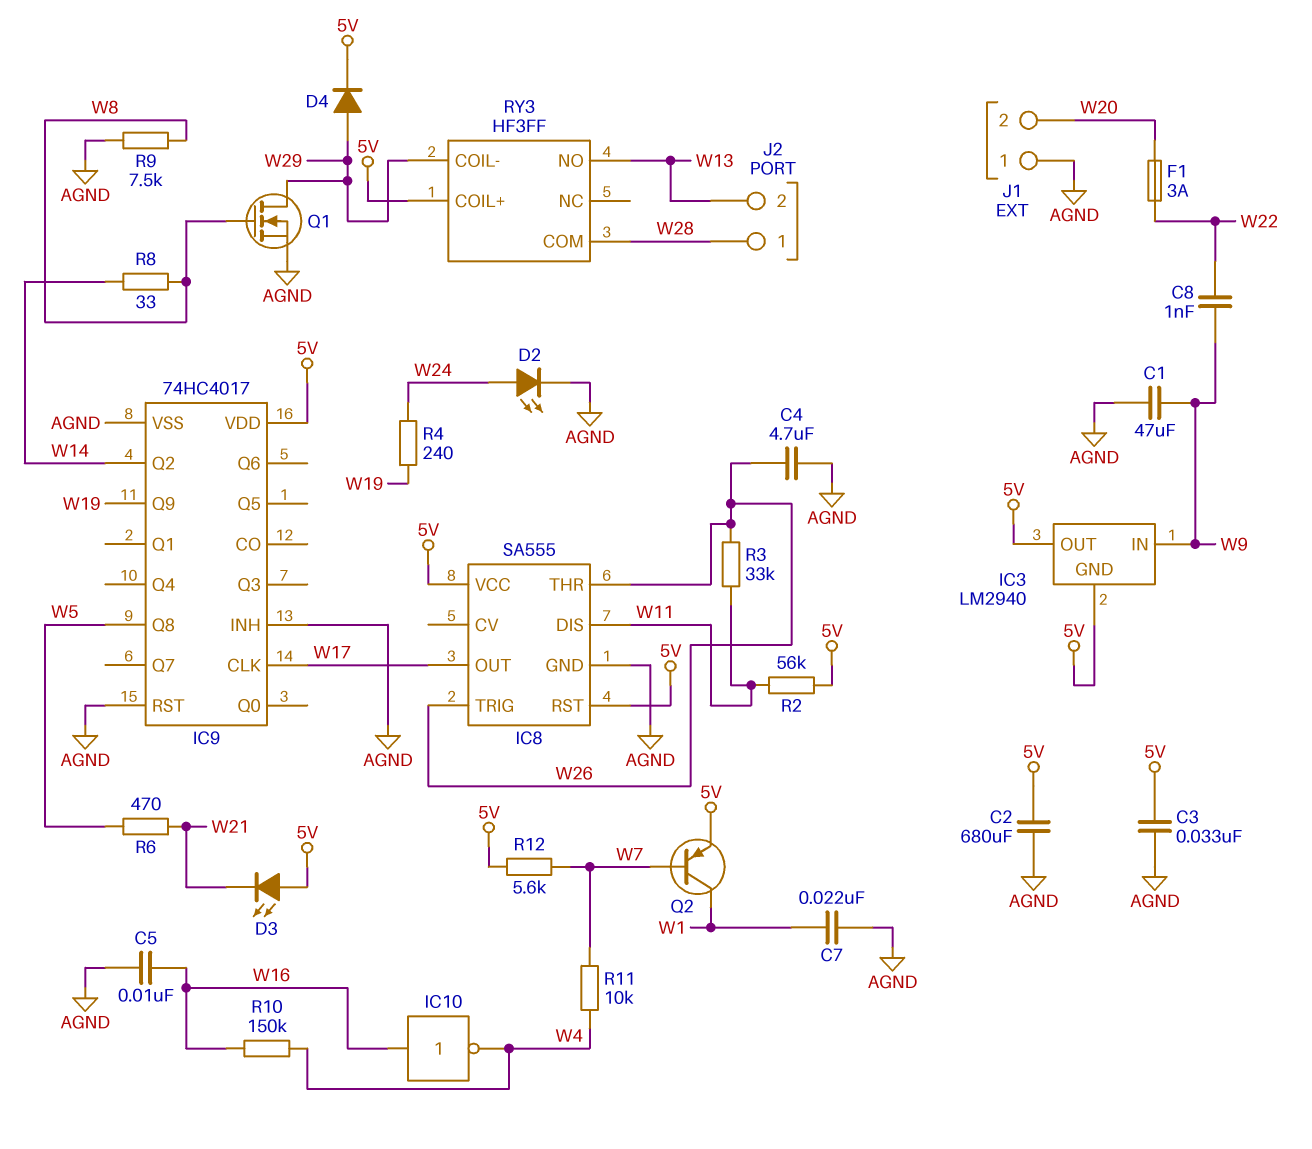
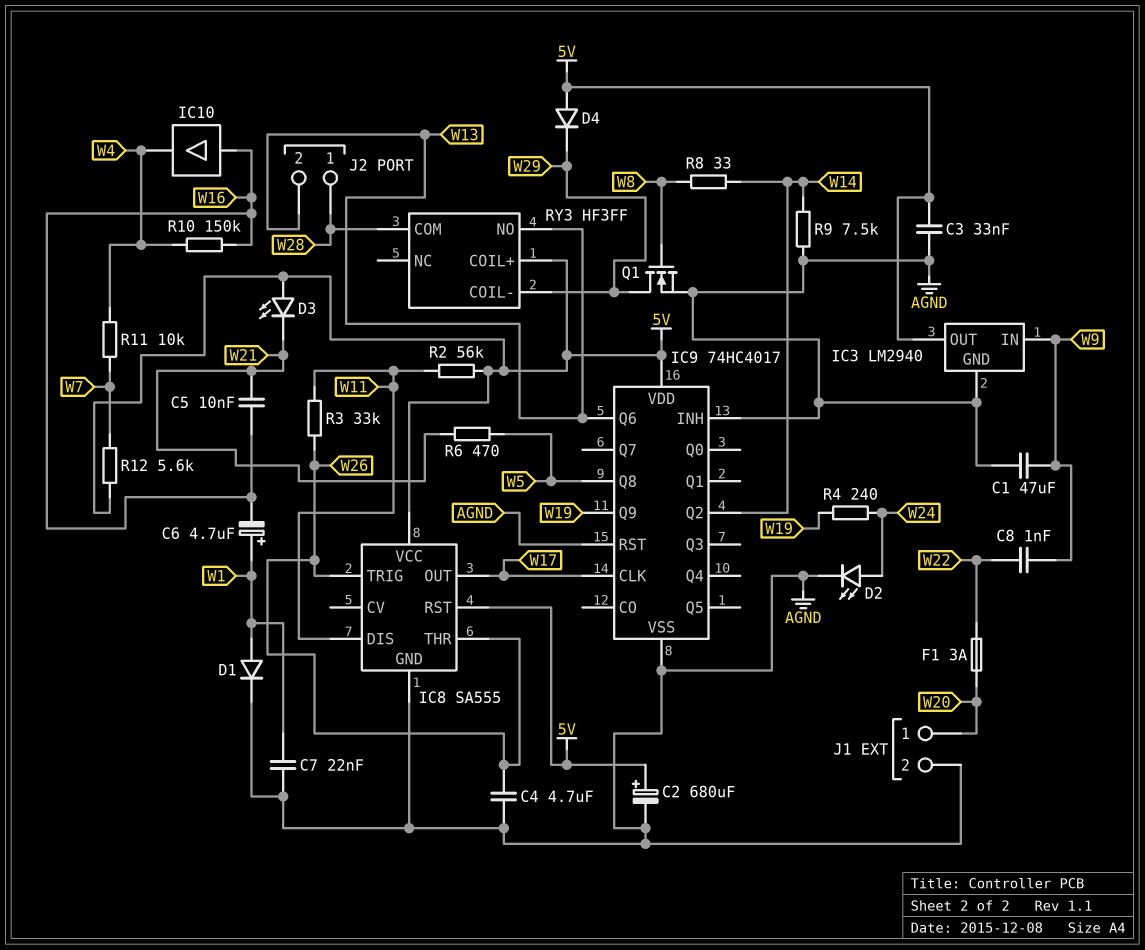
C2: 680uF (5V, AGND) -> 680uF (plus 5V, minus AGND)
C5: 10nF (AGND, W16) -> 10nF (W16, W21)
C6: none -> 4.7uF (plus W1, minus W16)
D1: none -> diode (A W1, K AGND)
D4: diode (A W29, K 5V) -> diode (A 5V, K W29)
IC3 pin GND: 5V -> AGND
IC9 pin Q6: none -> W13
IC10: NOT (in W16, out W4) -> buffer (in W16, out W4)
J1 pin 1: AGND -> W20
J1 pin 2: W20 -> AGND
Q2: PNP (B W7, C W1, E 5V) -> none
R9: 7.5k (AGND, W8) -> 7.5k (AGND, W14)

